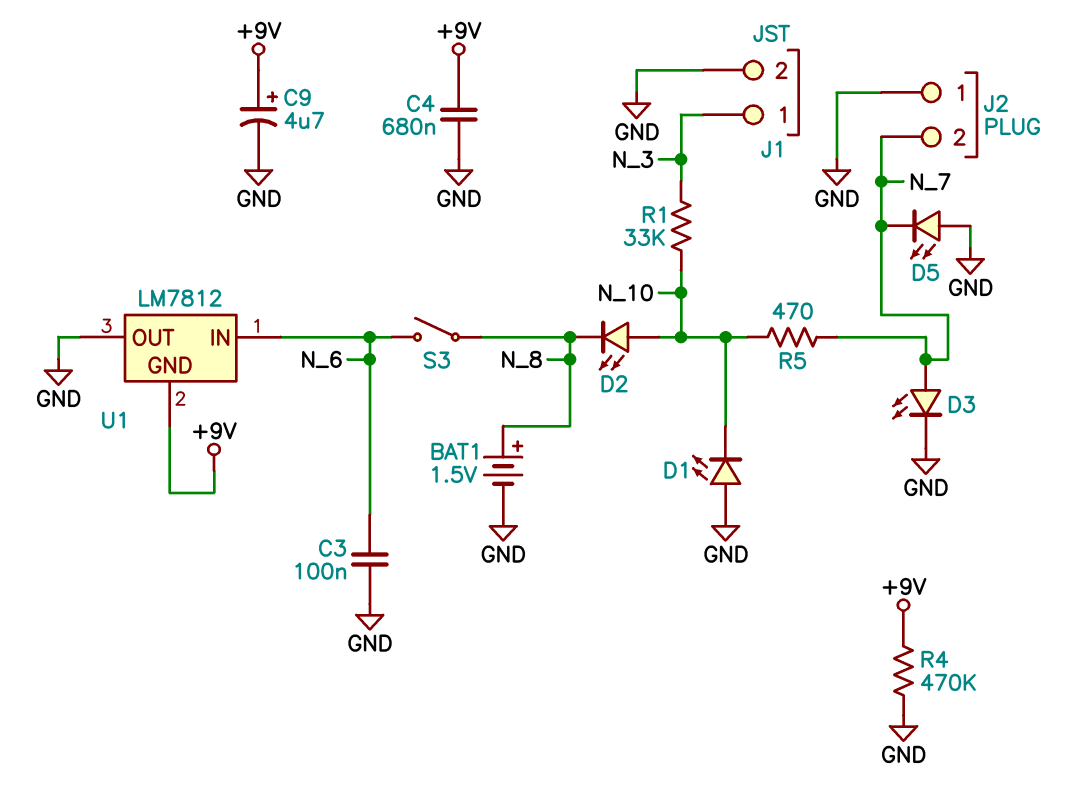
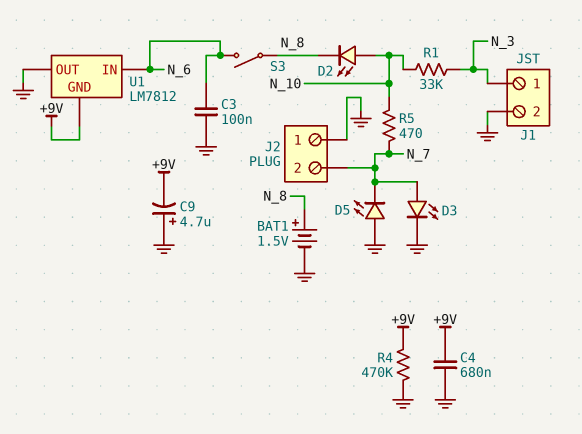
C9: 4.7uF (plus +9V, minus GND) -> 4.7uF (plus GND, minus +9V)
D1: LED (A GND, K N_10) -> none

